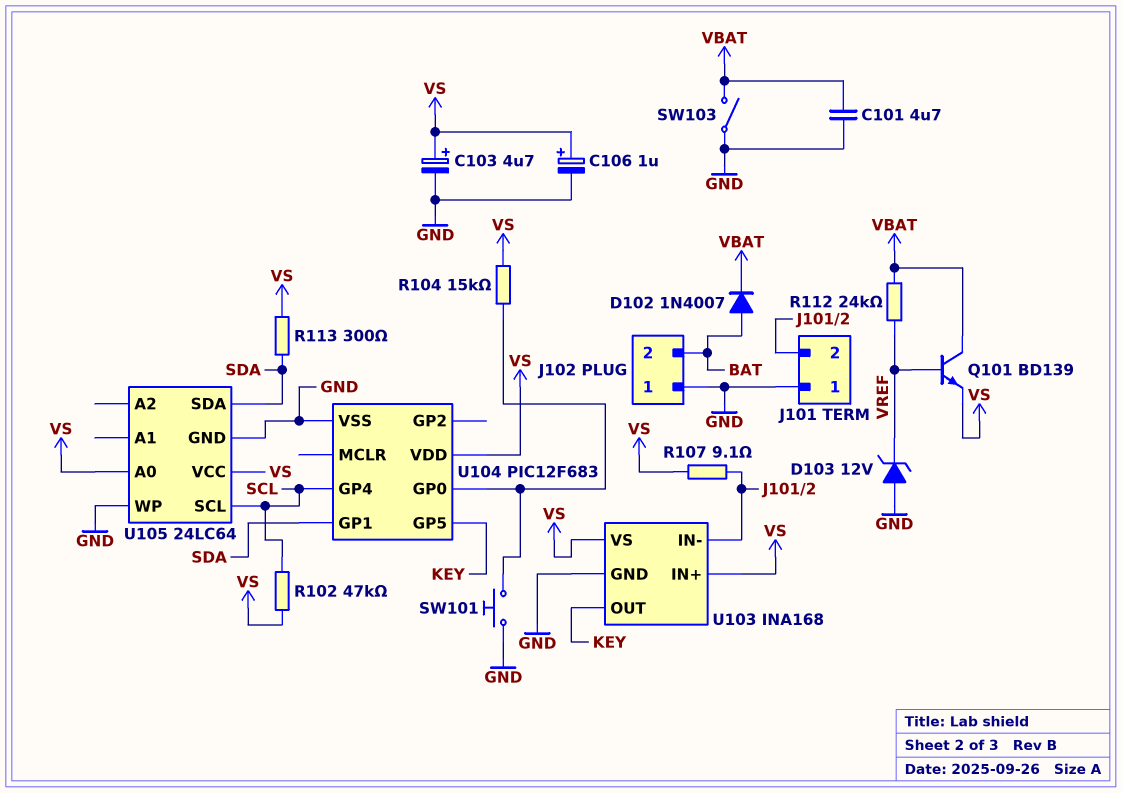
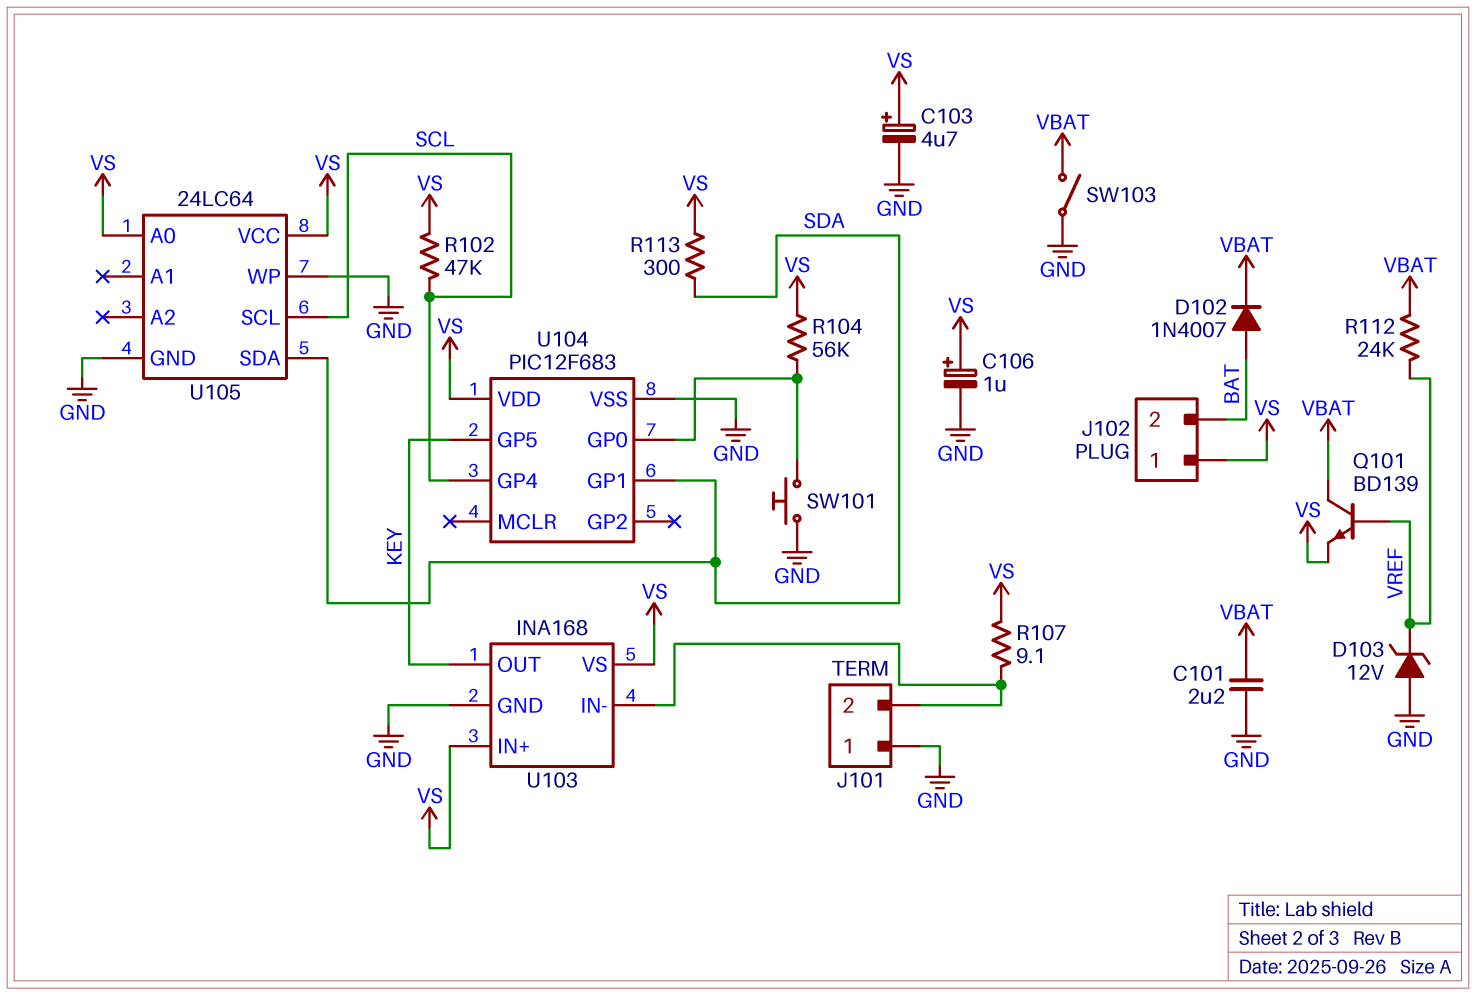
C101: 4.7uF (GND, VBAT) -> 2.2uF (GND, VBAT)
J102 pin 1: GND -> VS
R104: 15k (U104/GP0, VS) -> 56k (U104/GP0, VS)

